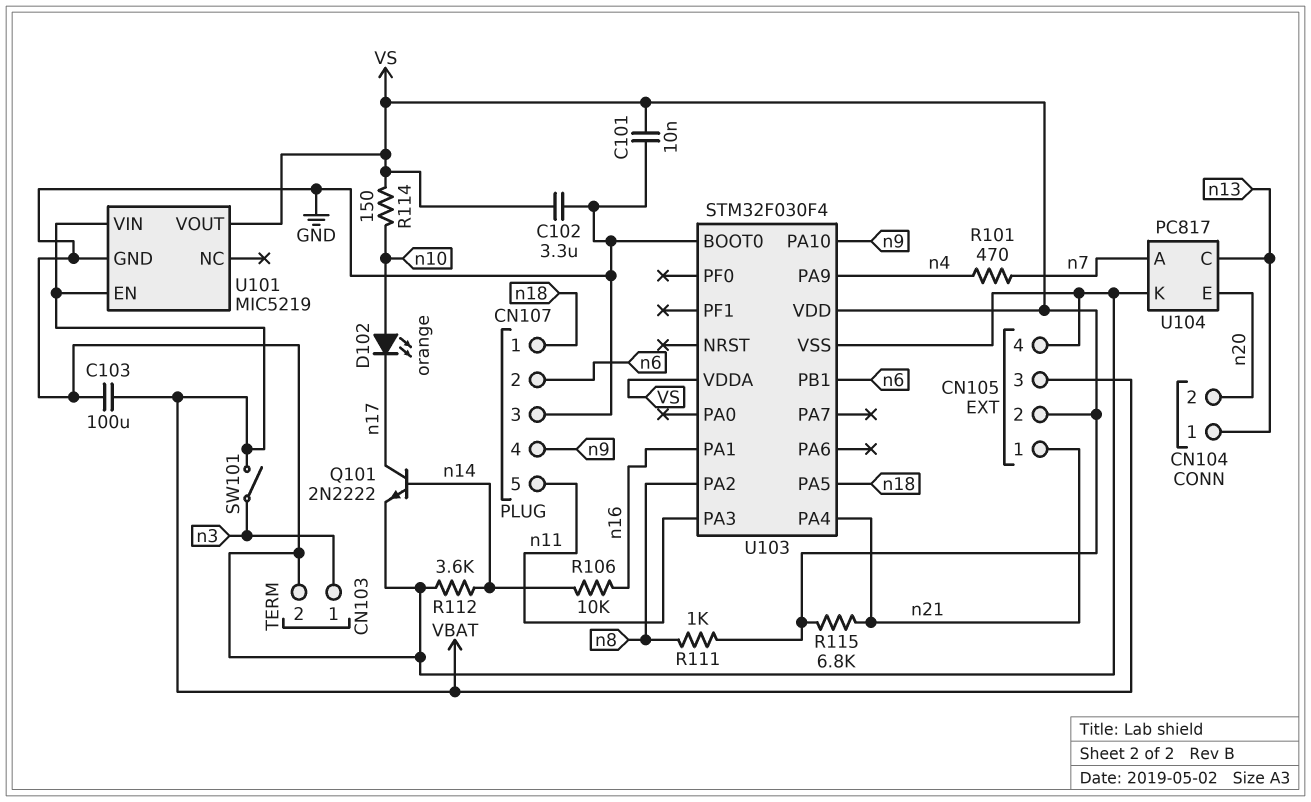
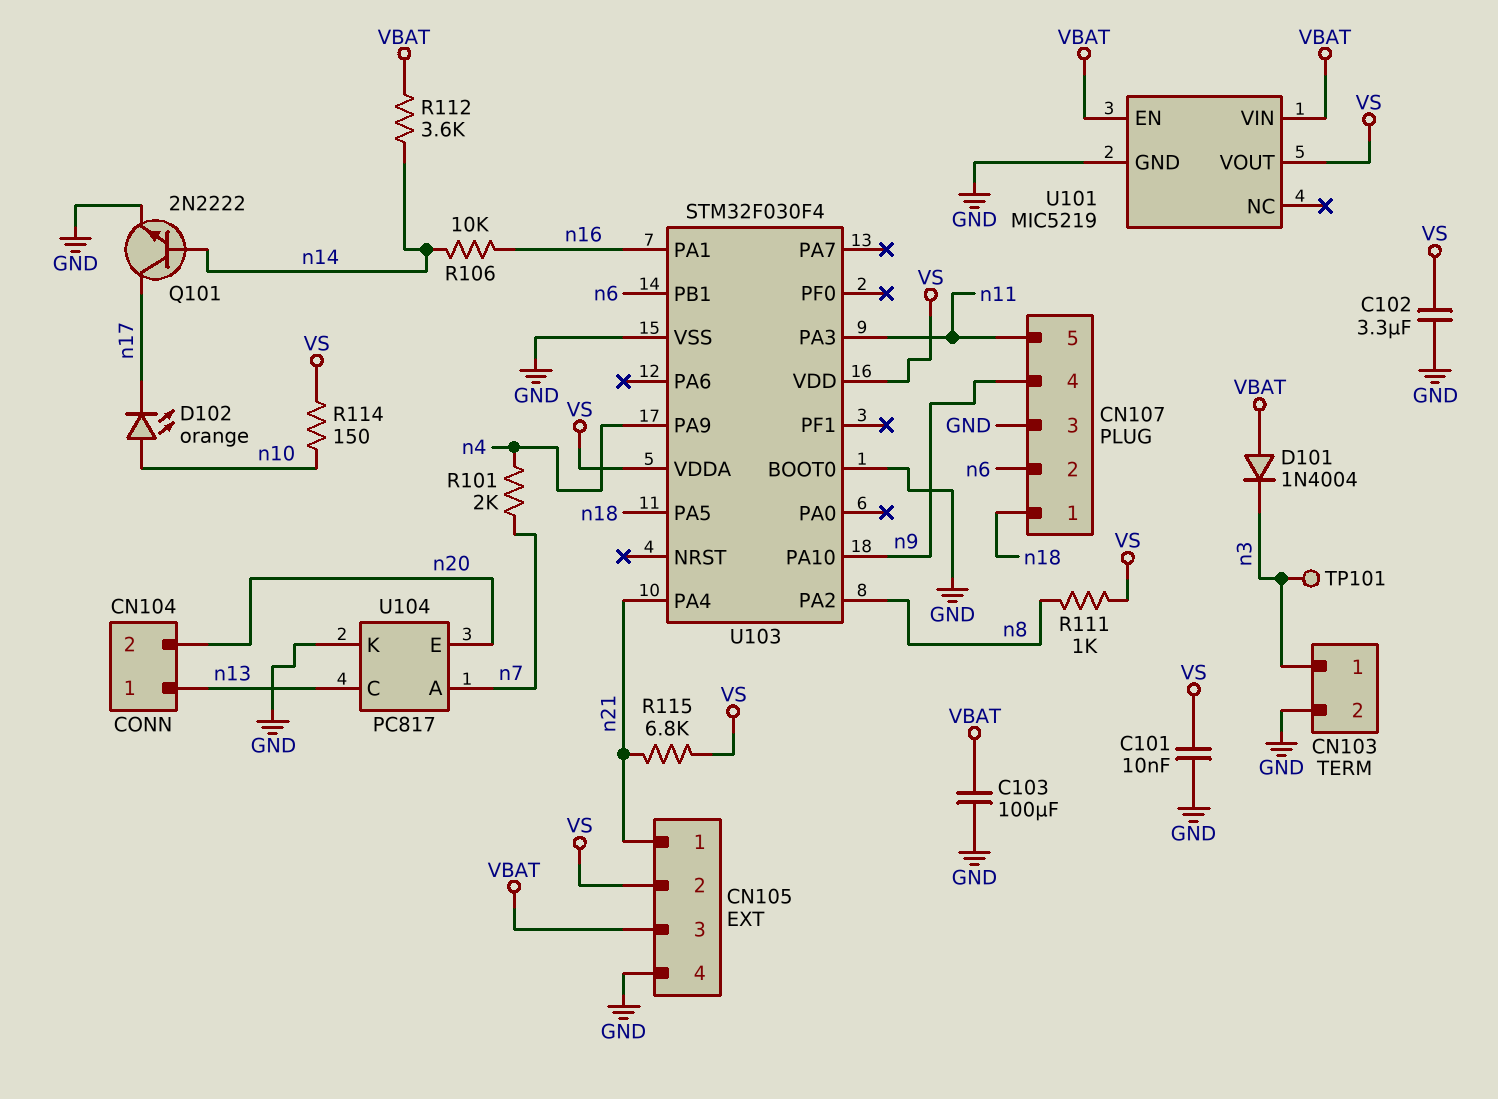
D101: none -> diode 1N4004 (A VBAT, K n3)
R101: 470 (n4, n7) -> 2k (n4, n7)
R112: 3.6k (GND, n14) -> 3.6k (VBAT, n14)
SW101: switch (VBAT, n3) -> none
TP101: none -> test point (n3)

